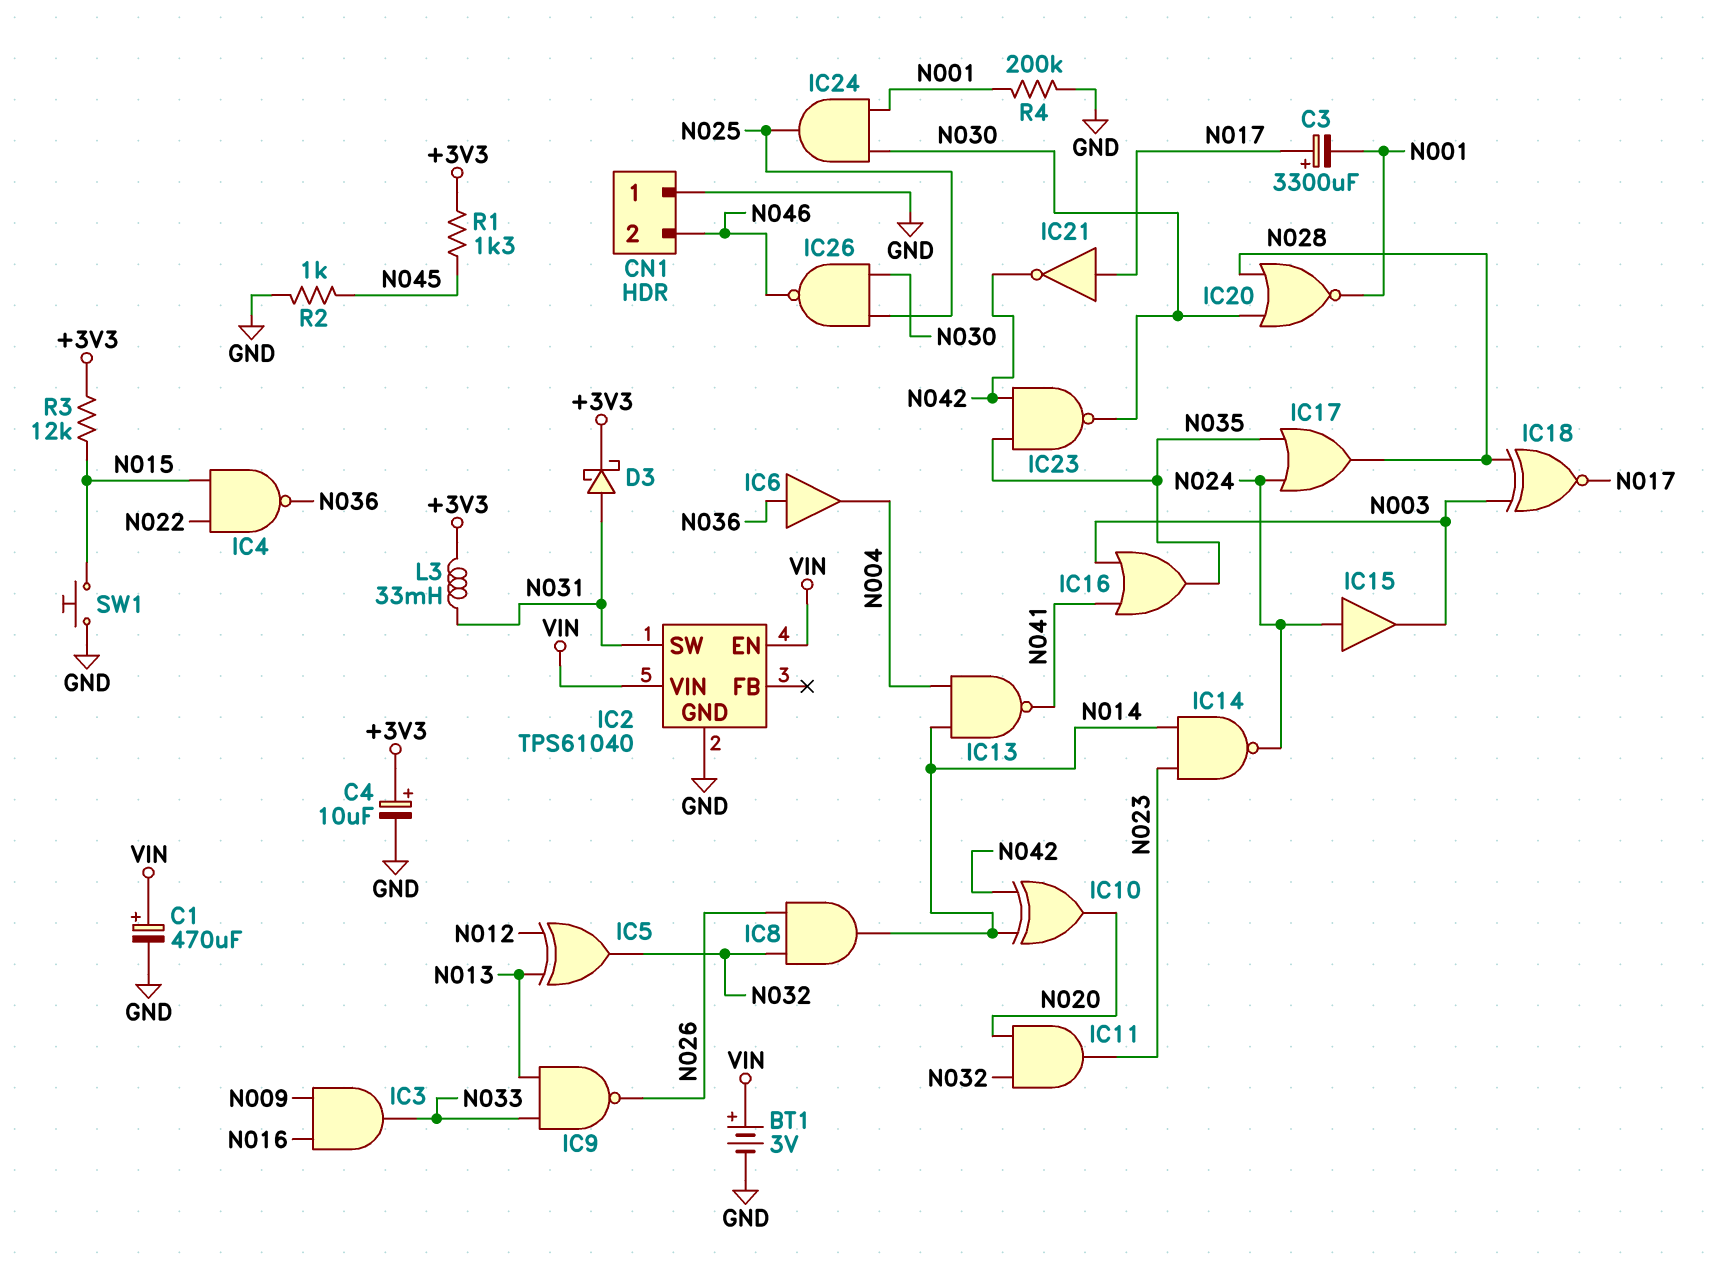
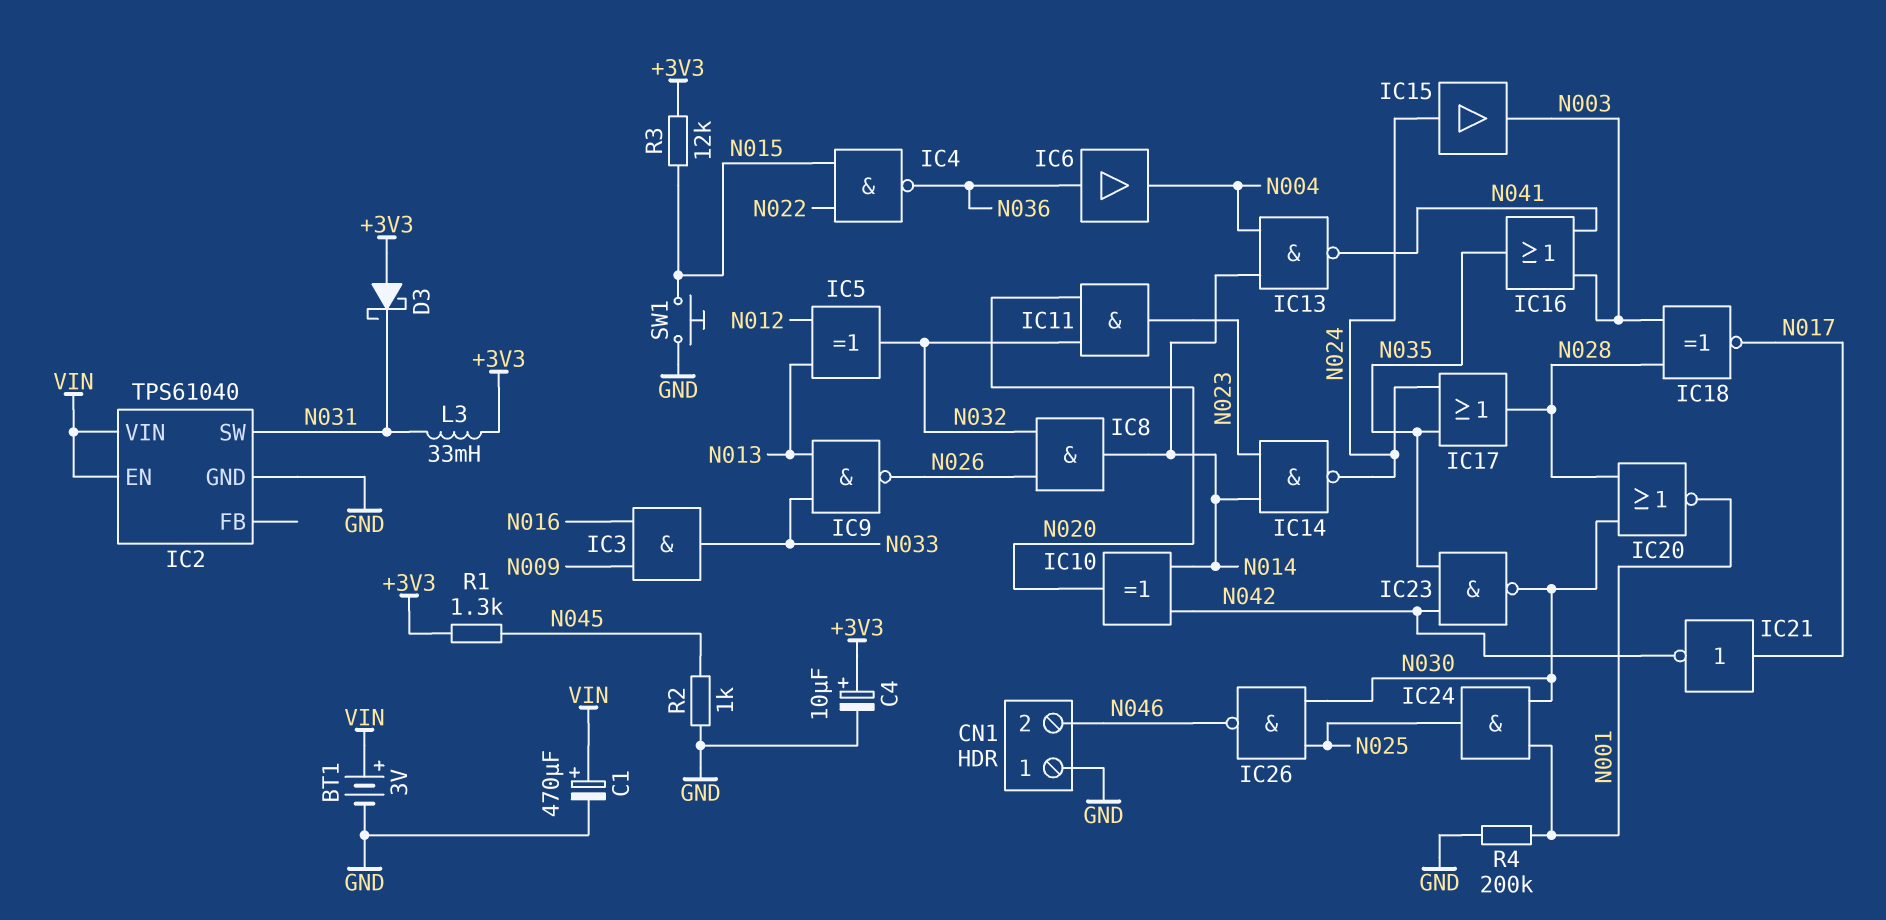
C3: 3300uF (plus N017, minus N001) -> none
D3: schottky (A N031, K +3V3) -> schottky (A +3V3, K N031)

